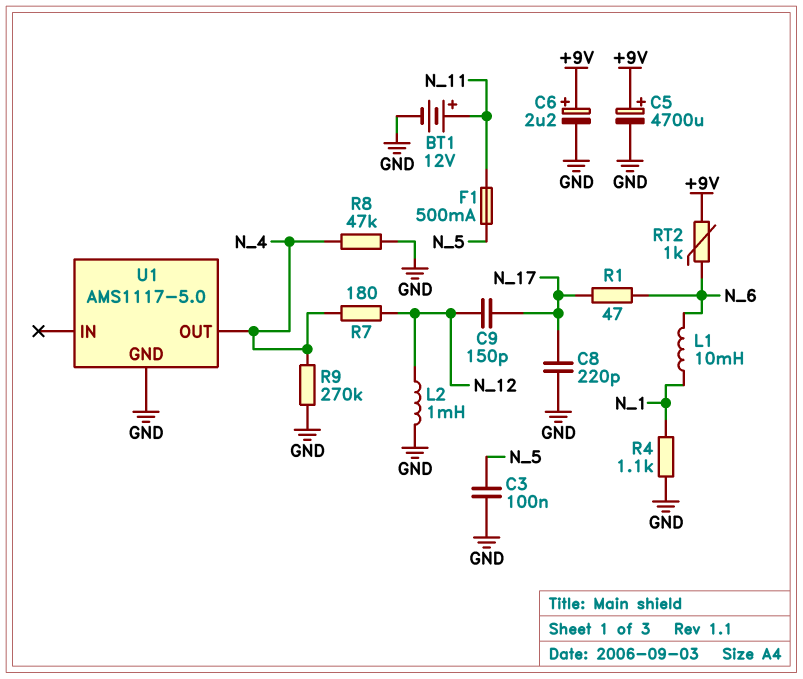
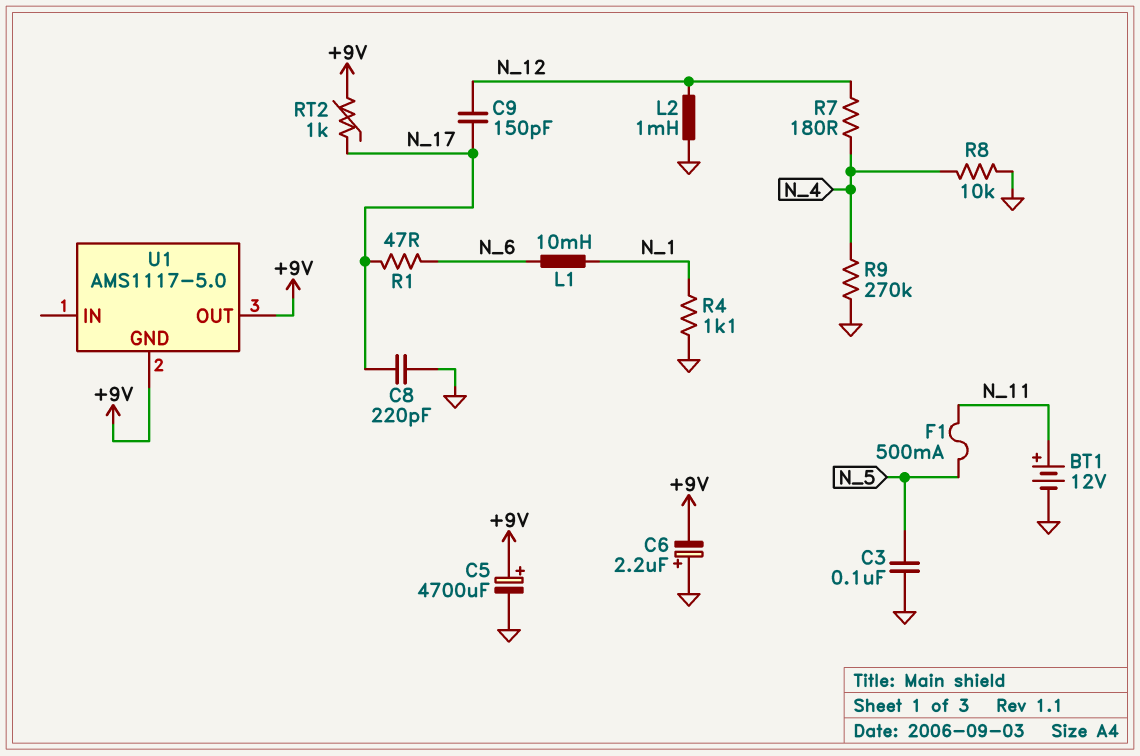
C6: 2.2uF (plus +9V, minus GND) -> 2.2uF (plus GND, minus +9V)
R8: 47k (GND, N_4) -> 10k (GND, N_4)
RT2: 1k (+9V, N_6) -> 1k (+9V, N_17)
U1 pin GND: GND -> +9V
U1 pin OUT: N_4 -> +9V

